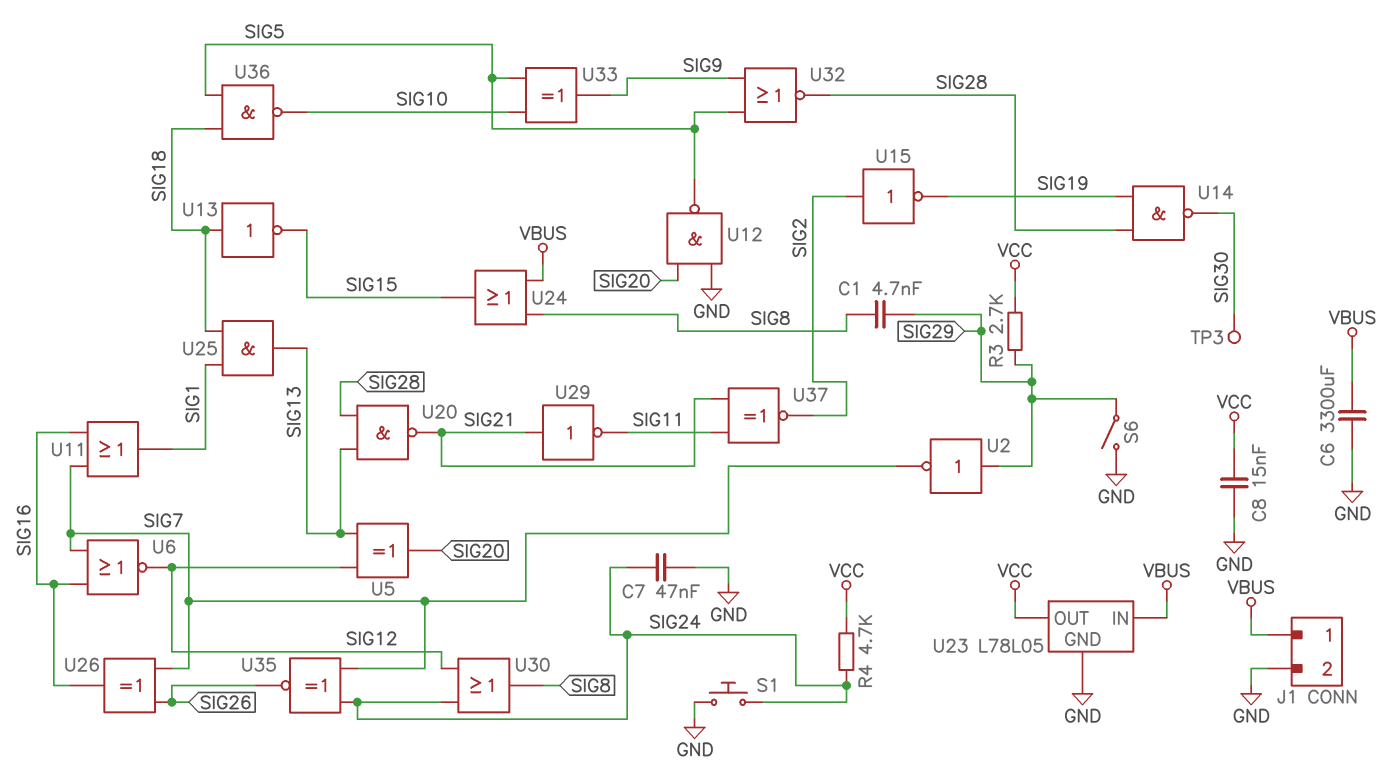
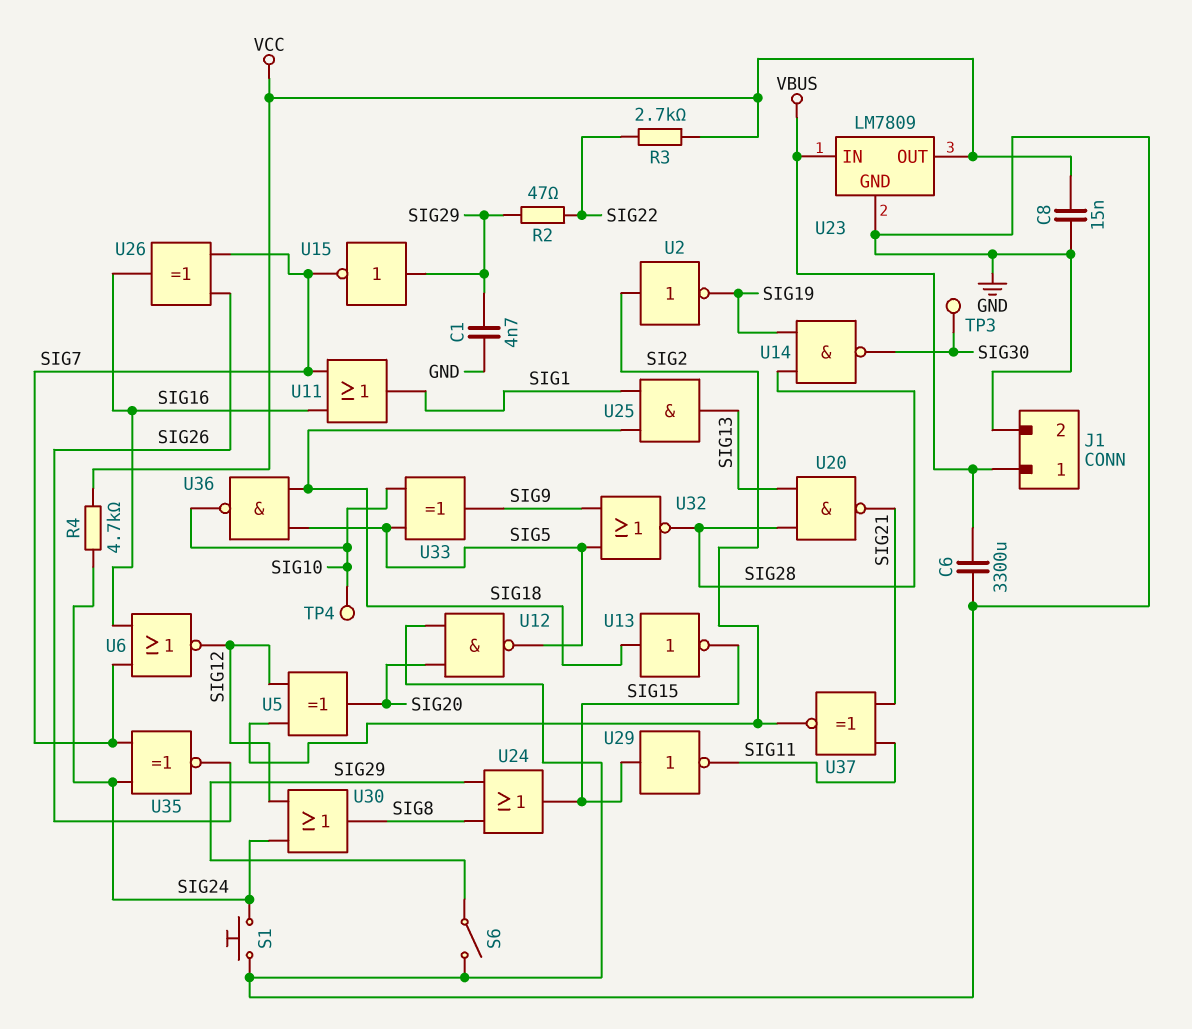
C1: 4.7nF (SIG8, SIG29) -> 4.7nF (GND, SIG29)
C7: 47nF (GND, SIG24) -> none
R2: none -> 47 (SIG22, SIG29)
R3: 2.7k (SIG29, VCC) -> 2.7k (SIG22, VCC)
TP4: none -> test point (SIG10)
U2: NOT (in SIG29, out SIG7) -> NOT (in SIG2, out SIG19)
U5: XOR (in SIG12, in SIG13, out SIG20) -> XOR (in SIG2, in SIG12, out SIG20)
U15: NOT (in SIG2, out SIG19) -> NOT (in SIG29, out SIG7)
U23: L78L05 -> LM7809
U24: OR (in SIG8, in VBUS, out SIG15) -> OR (in SIG8, in SIG29, out SIG15)
U29: NOT (in SIG21, out SIG11) -> NOT (in SIG15, out SIG11)

